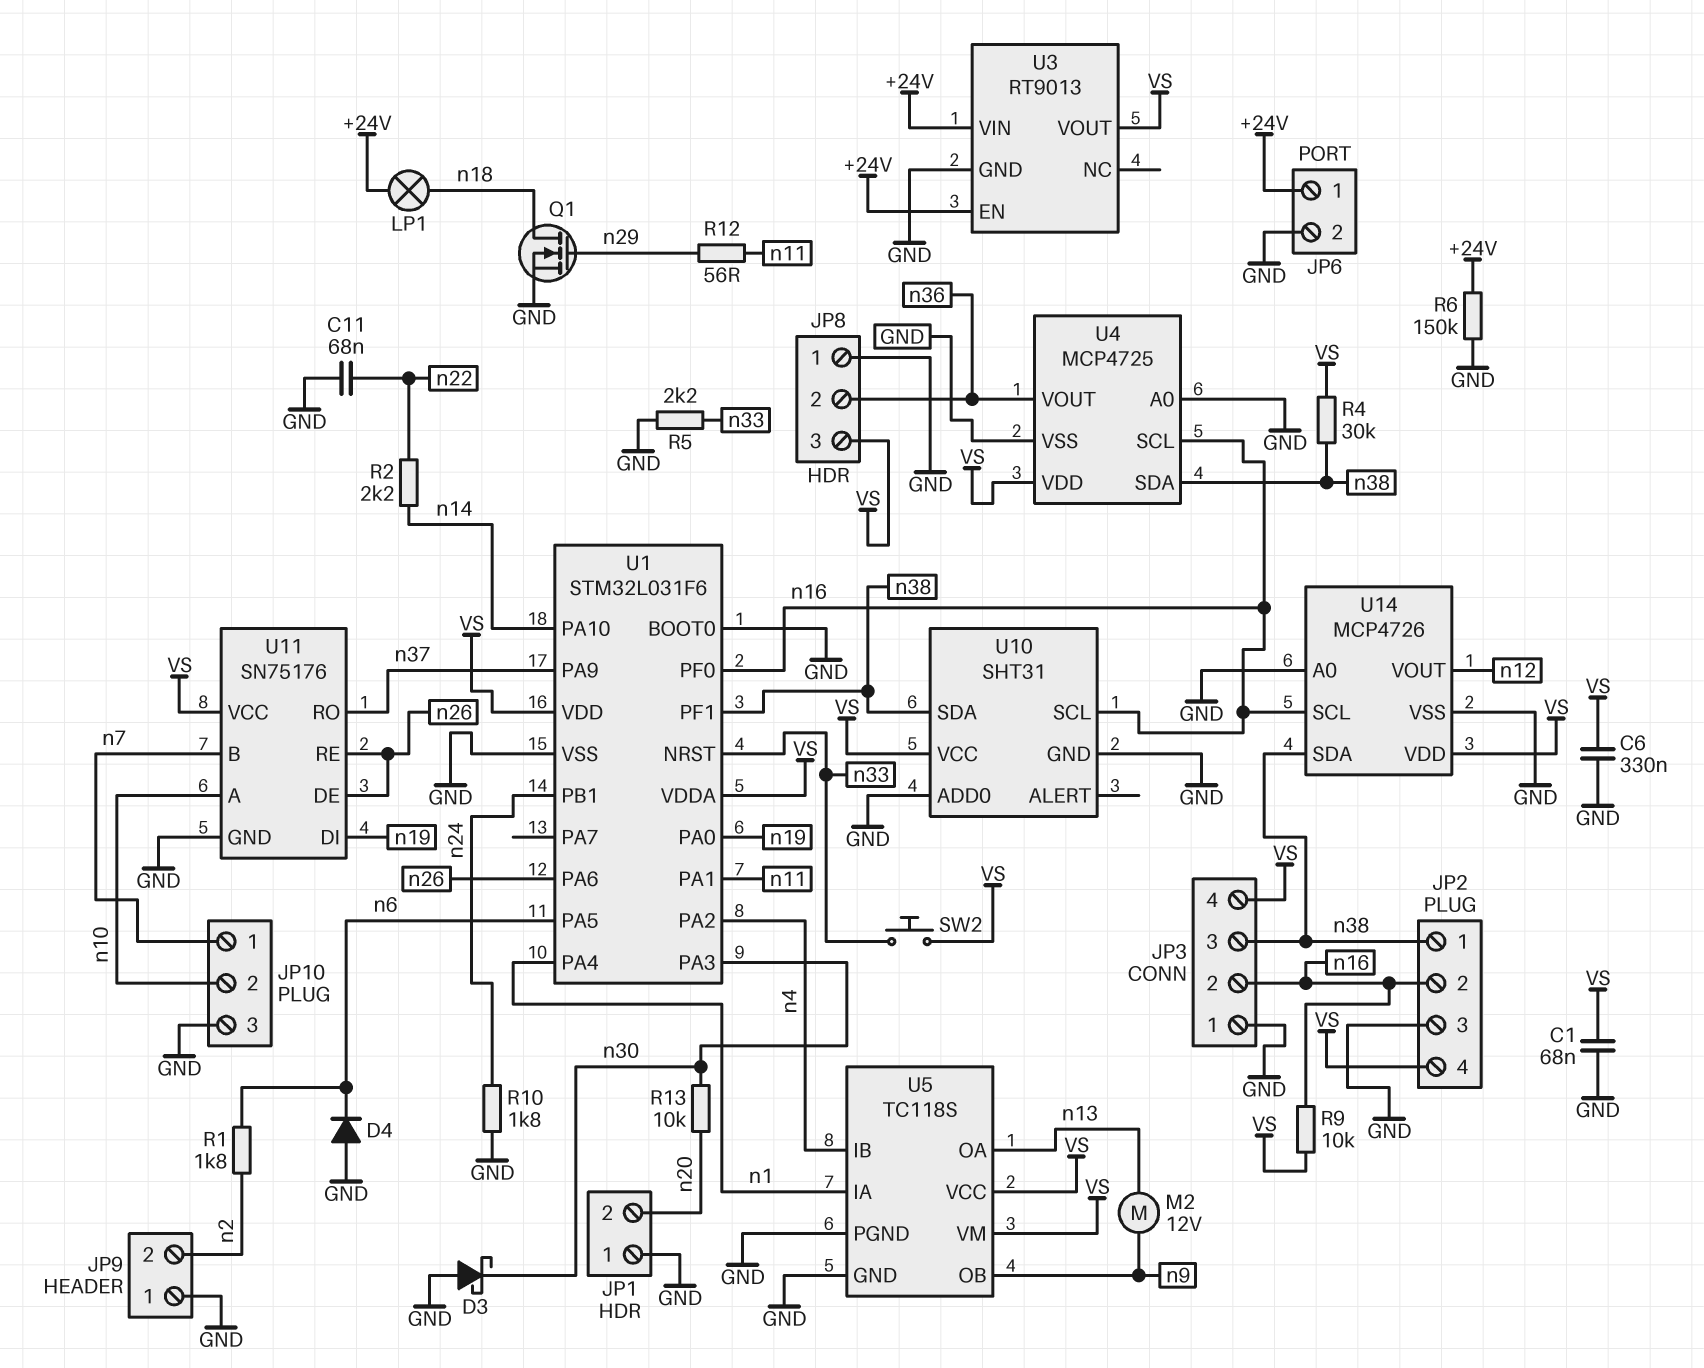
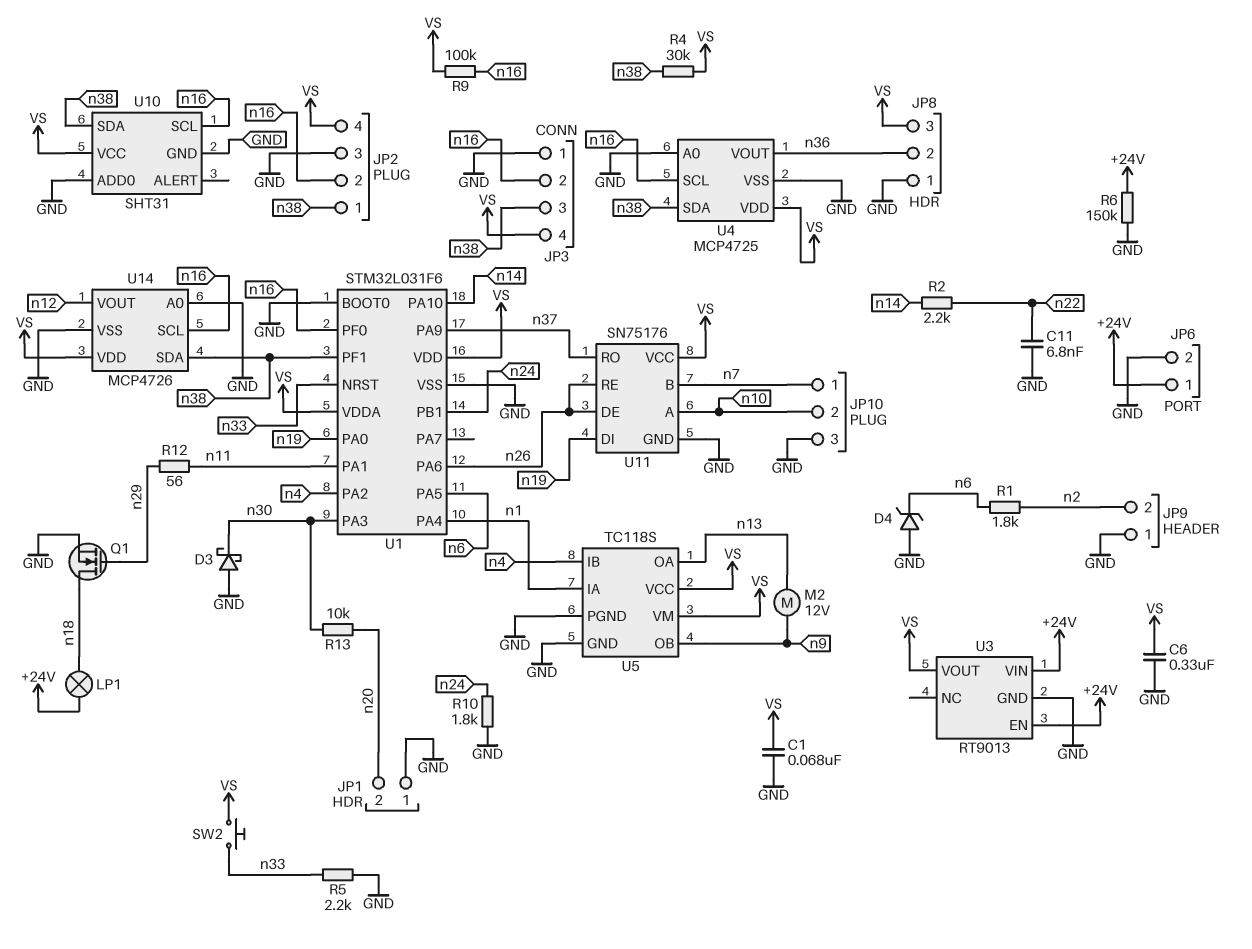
C11: 68nF (GND, n22) -> 6.8nF (GND, n22)
D4: diode (A GND, K n6) -> zener (A GND, K n6)
R9: 10k (VS, n16) -> 100k (VS, n16)

